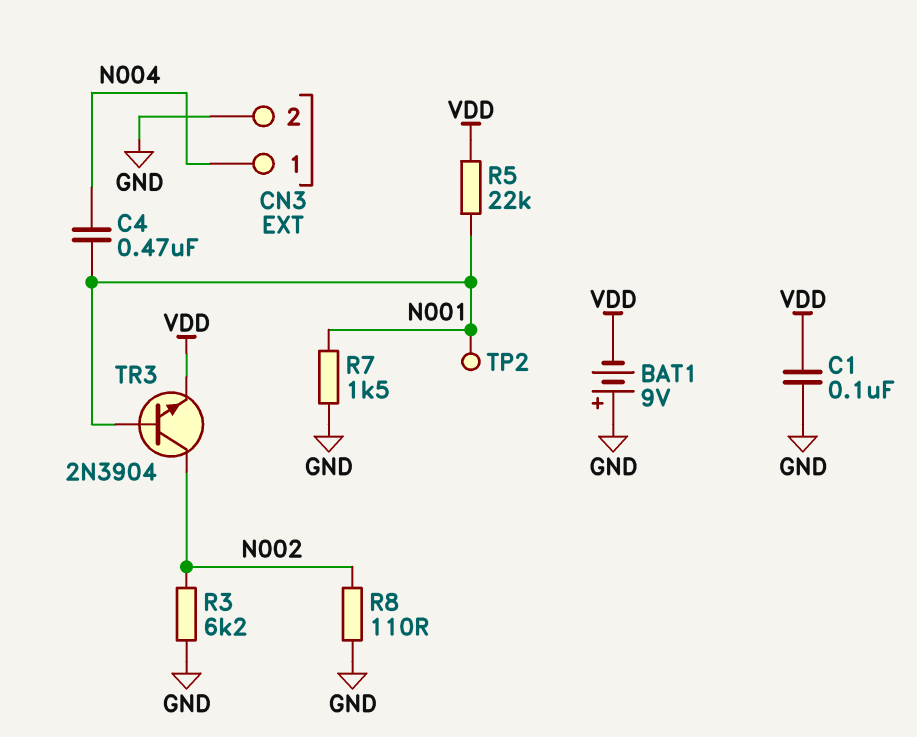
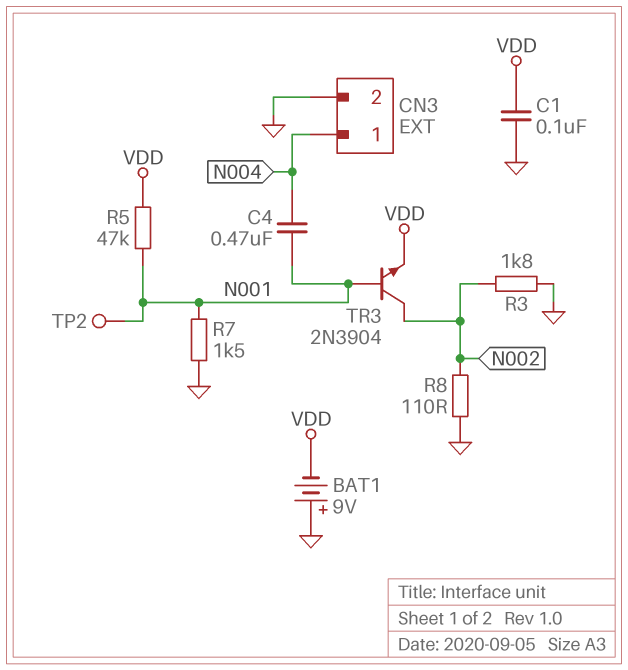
R3: 6.2k (GND, N002) -> 1.8k (GND, N002)
R5: 22k (N001, VDD) -> 47k (N001, VDD)

